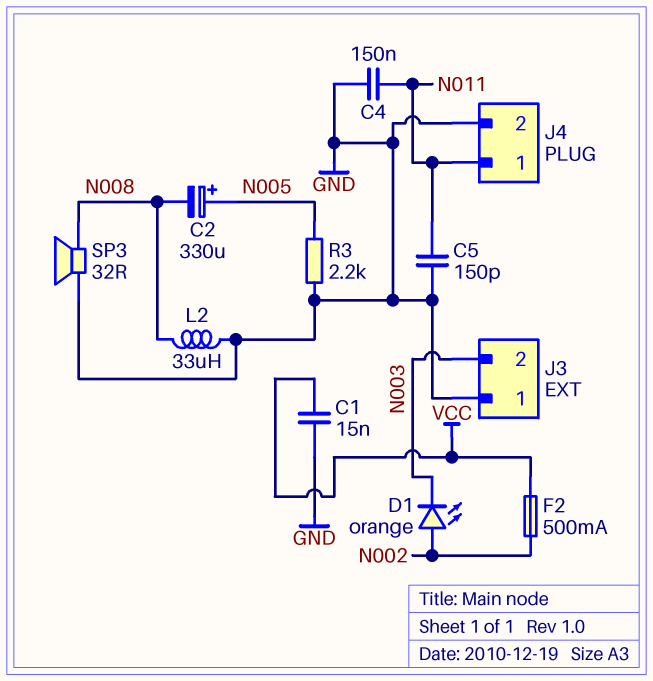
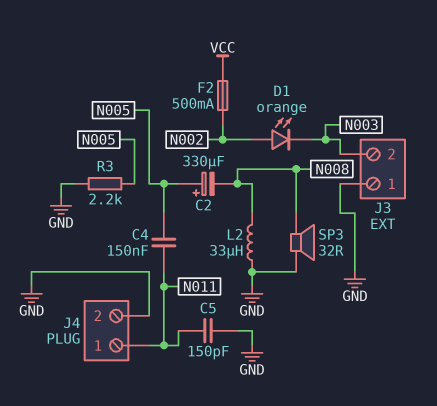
C1: 15nF (GND, VCC) -> none
C4: 150nF (GND, N011) -> 150nF (N005, N011)

